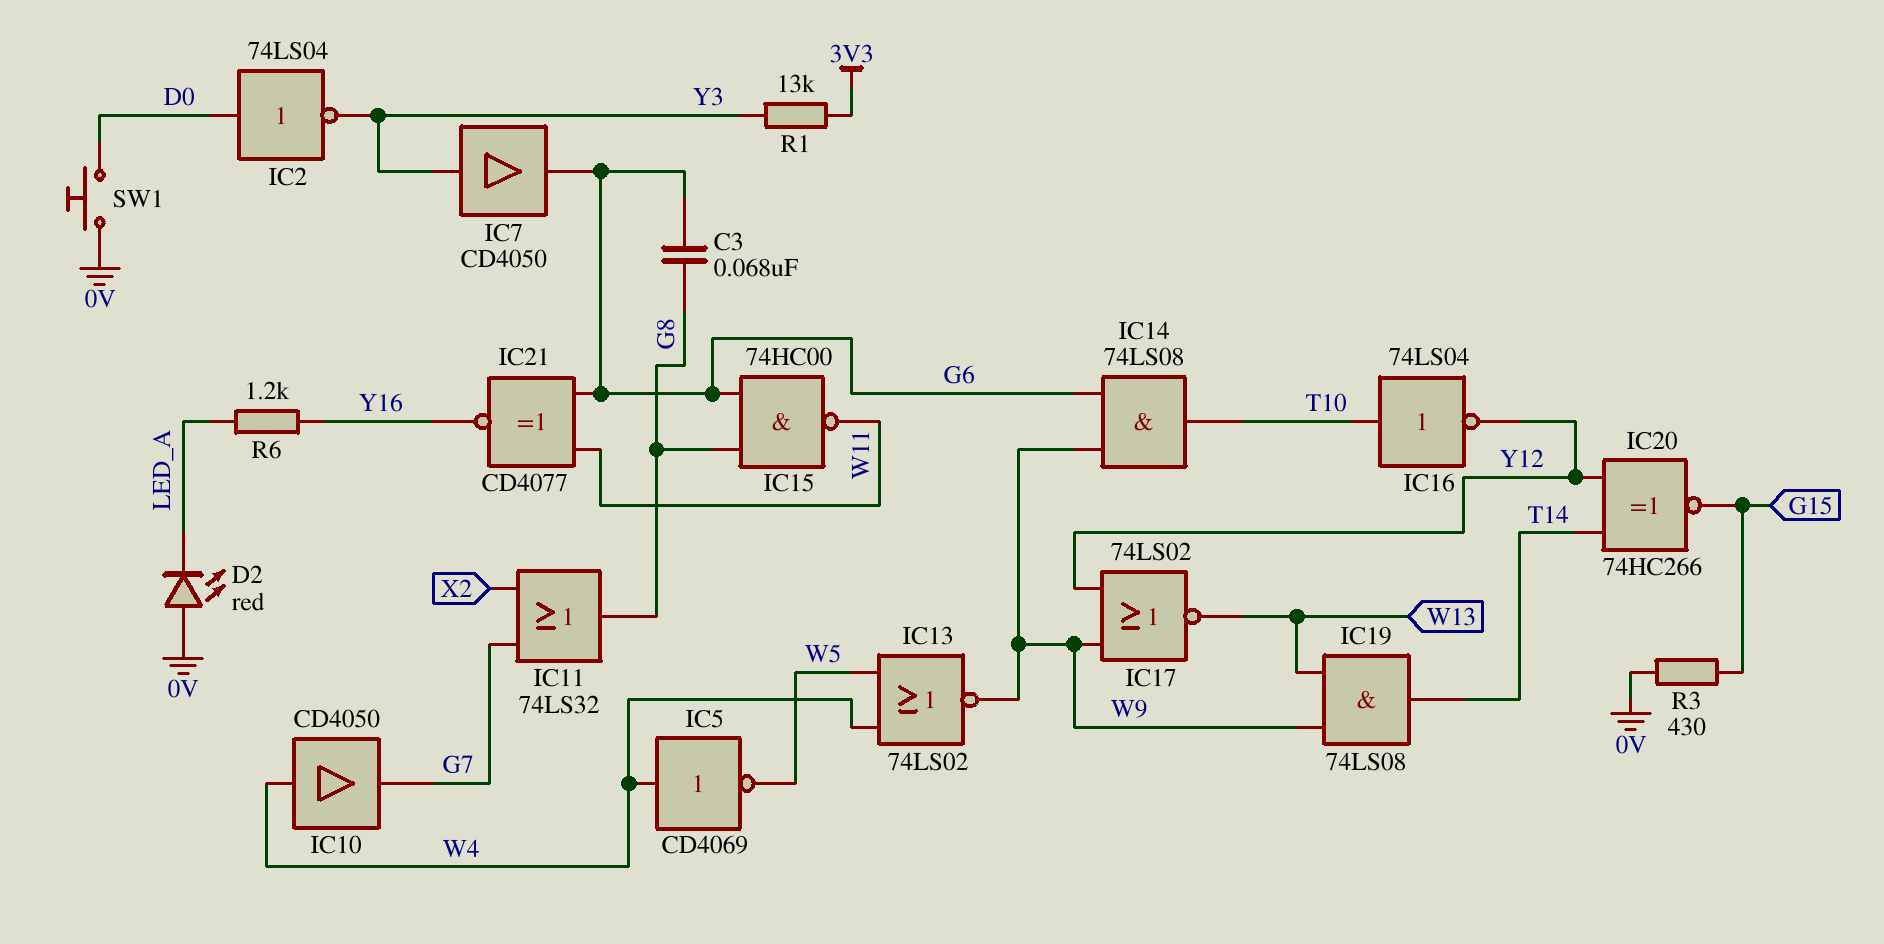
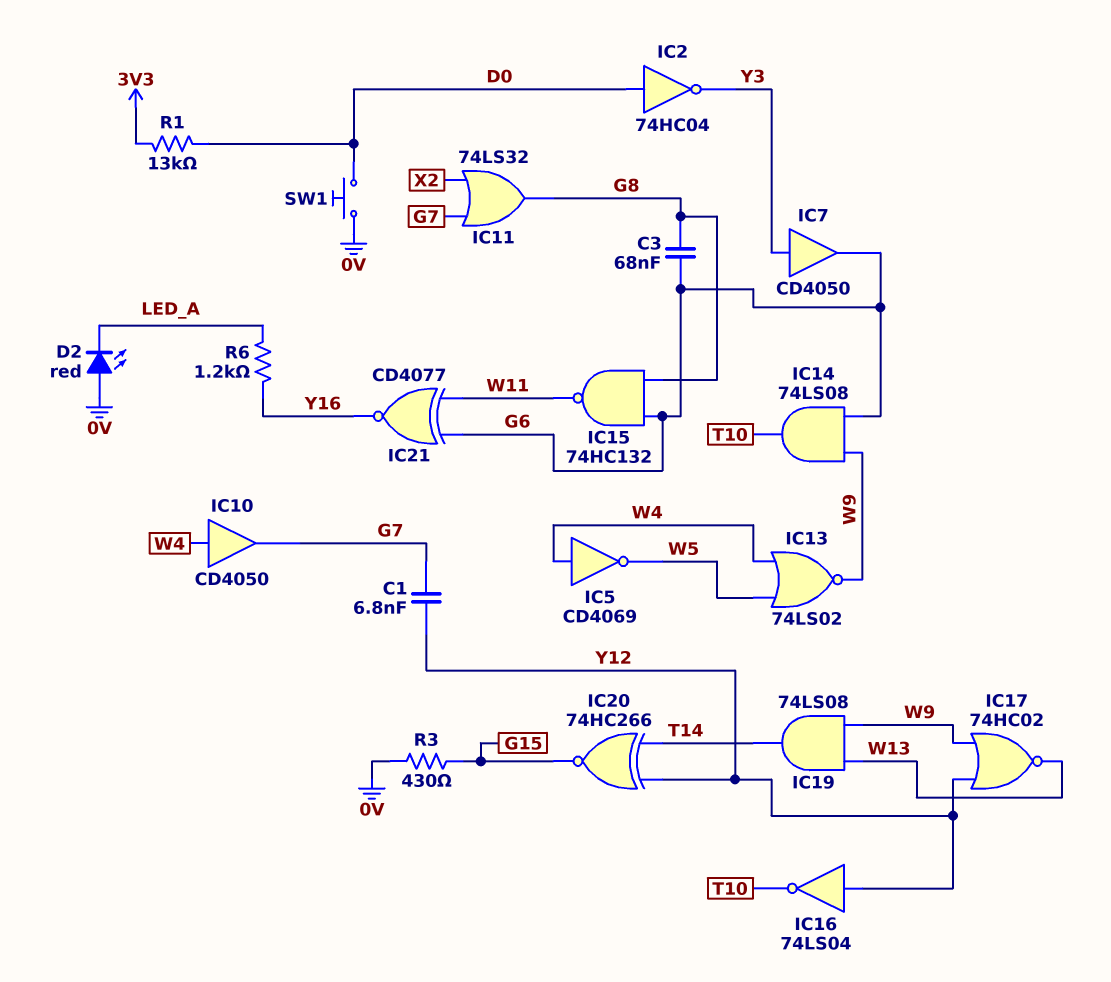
C1: none -> 6.8nF (G7, Y12)
IC2: NOT 74LS04 (in D0, out Y3) -> NOT 74HC04 (in D0, out Y3)
IC15: NAND 74HC00 (in G6, in G8, out W11) -> NAND 74HC132 (in G6, in G8, out W11)
IC16: NOT 74LS04 (in T10, out Y12) -> NOT 74LS04 (in Y12, out T10)
IC17: NOR 74LS02 (in W9, in Y12, out W13) -> NOR 74HC02 (in W9, in Y12, out W13)
R1: 13k (3V3, Y3) -> 13k (3V3, D0)

